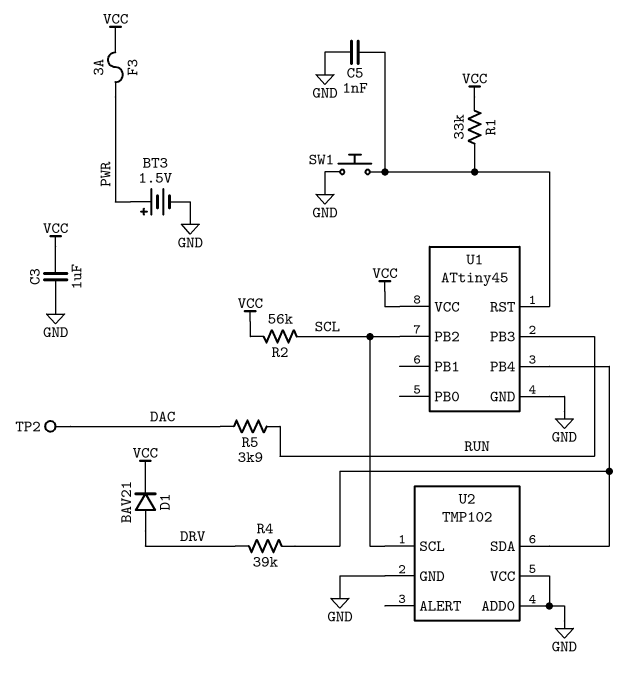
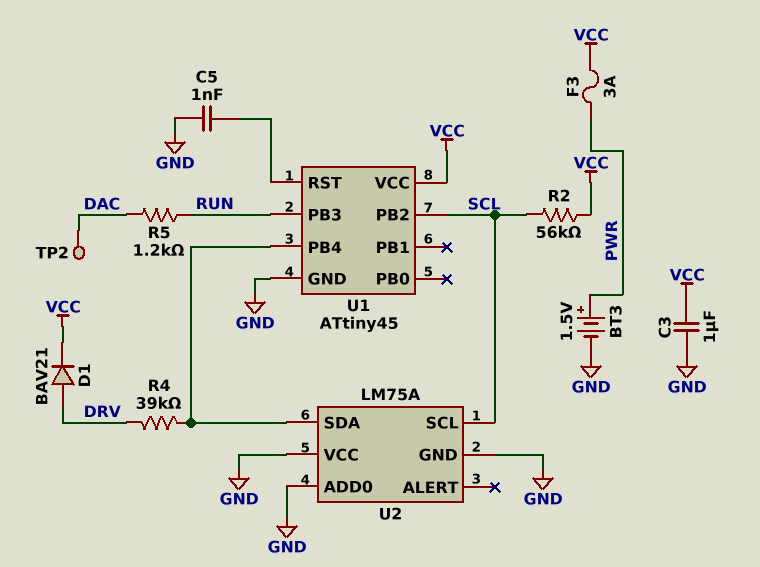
R1: 33k (U1/RST, VCC) -> none
R5: 3.9k (DAC, RUN) -> 1.2k (DAC, RUN)
SW1: button (GND, U1/RST) -> none
U2: TMP102 -> LM75A

